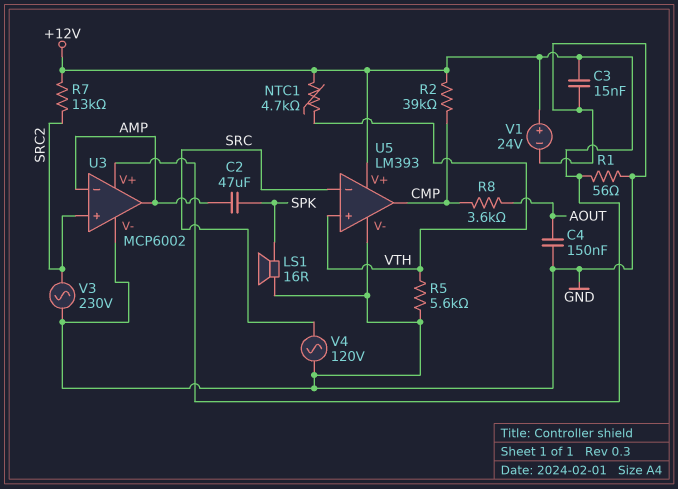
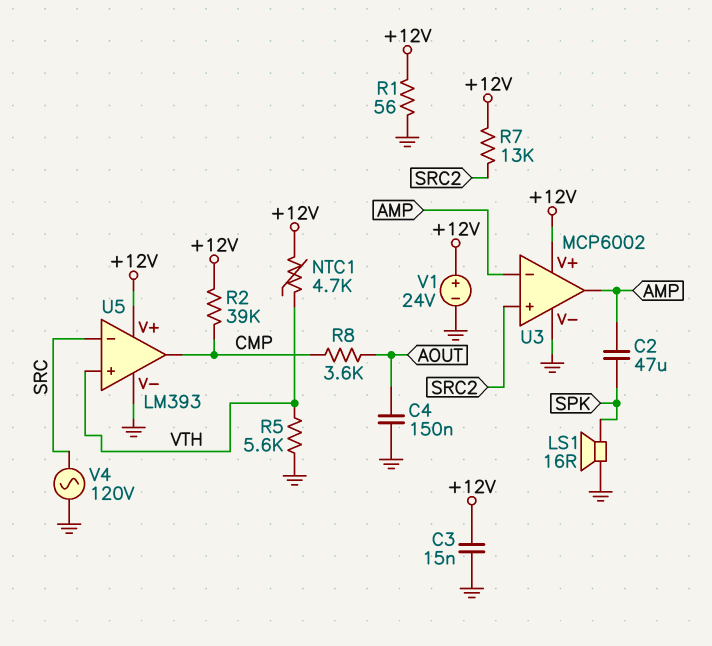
V3: AC 230V (GND, SRC2) -> none

